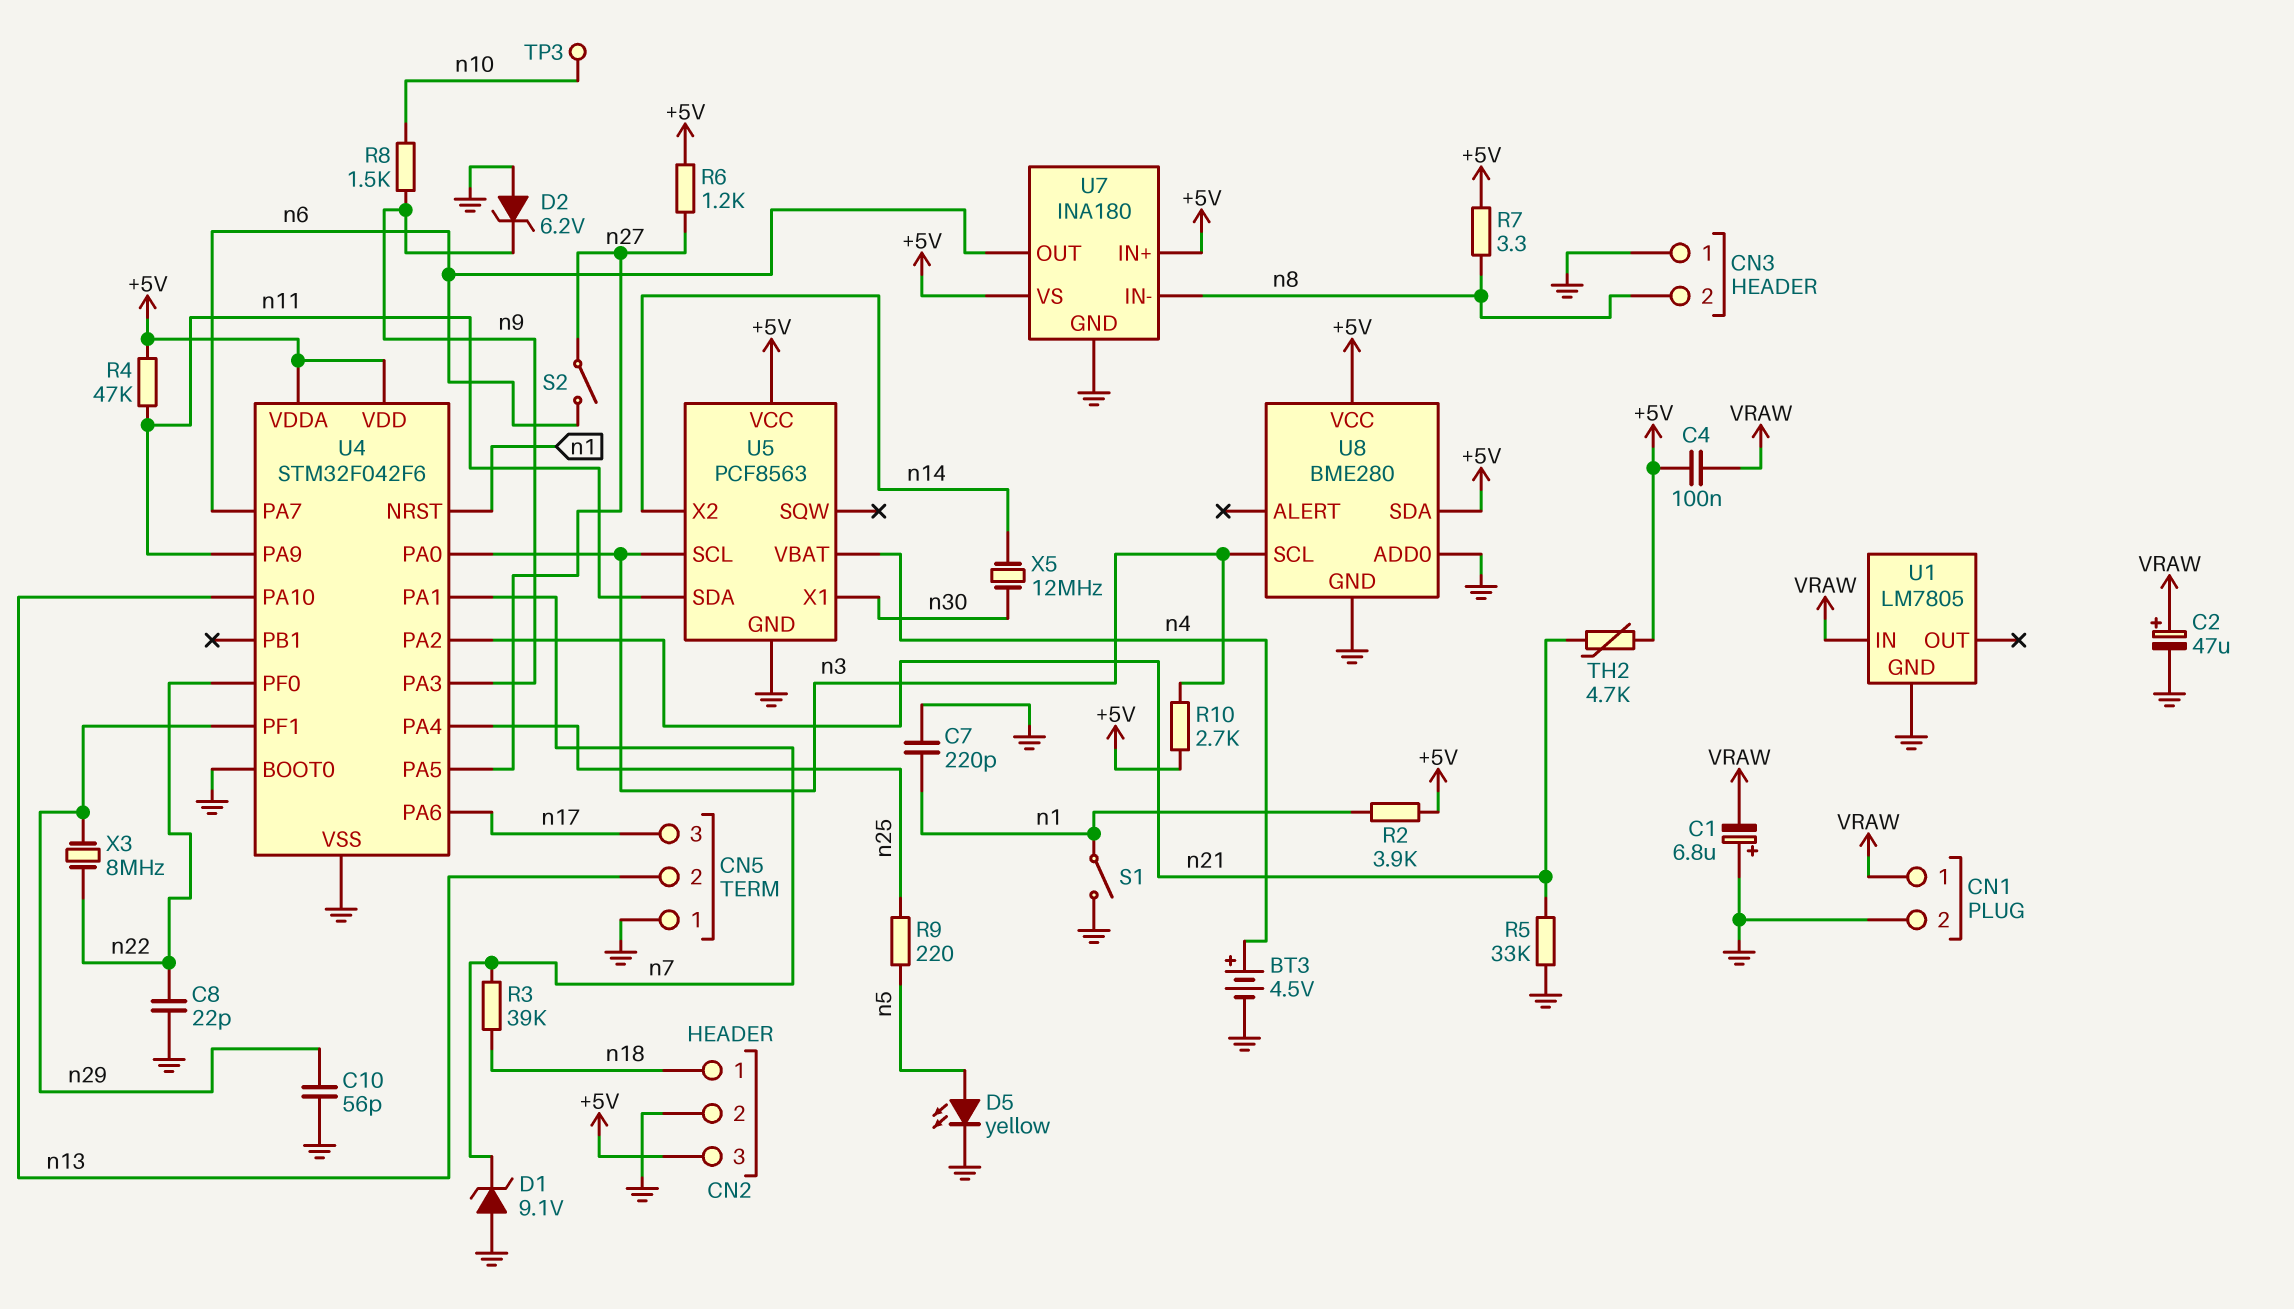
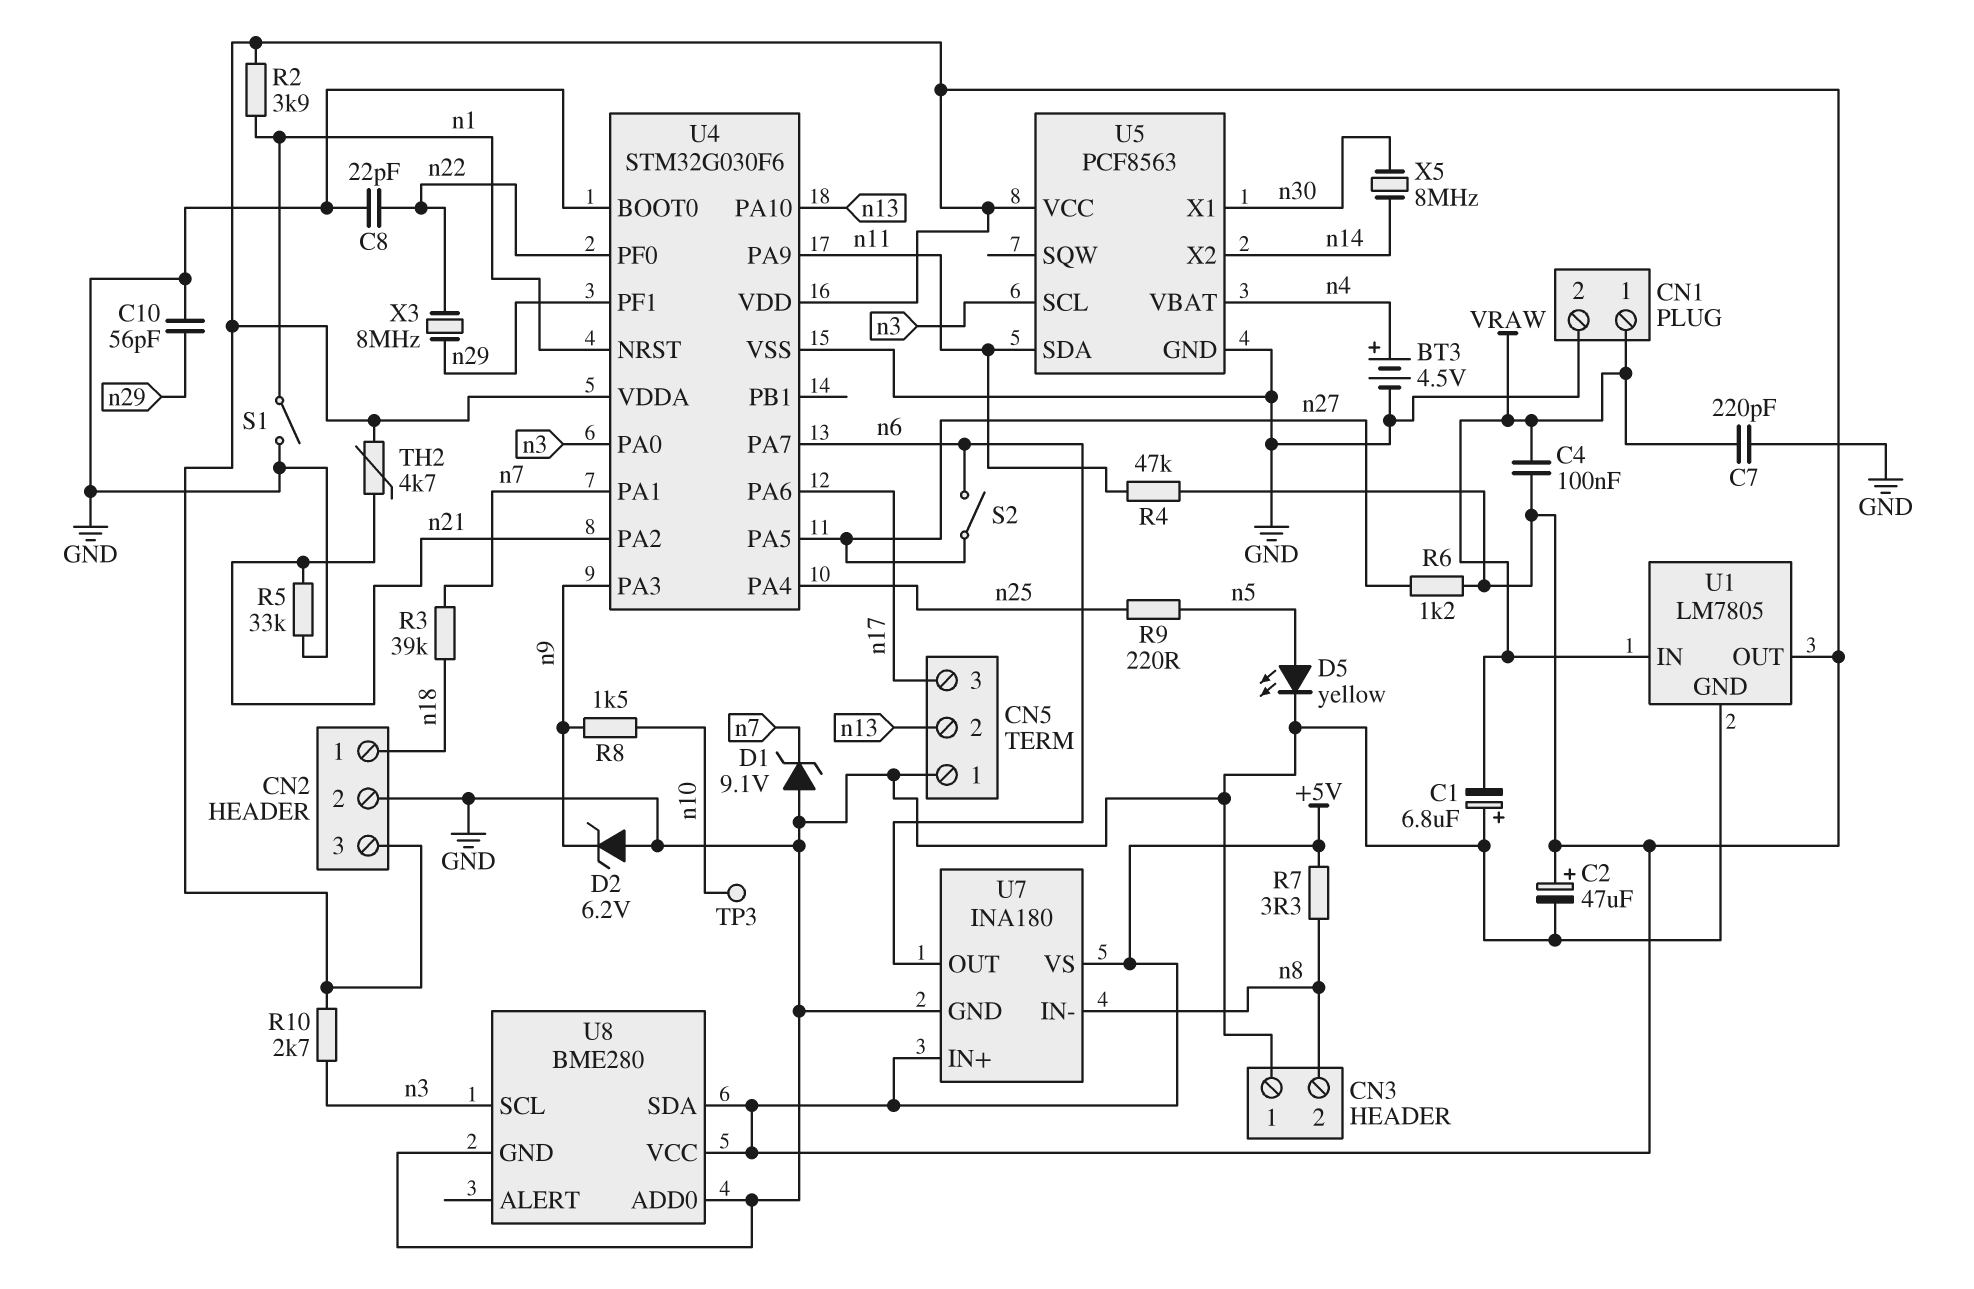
C2: 47uF (plus VRAW, minus GND) -> 47uF (plus +5V, minus GND)
C7: 220pF (GND, n1) -> 220pF (GND, VRAW)
U1 pin OUT: none -> +5V
U4: STM32F042F6 -> STM32G030F6
X5: 12MHz (n14, n30) -> 8MHz (n14, n30)

